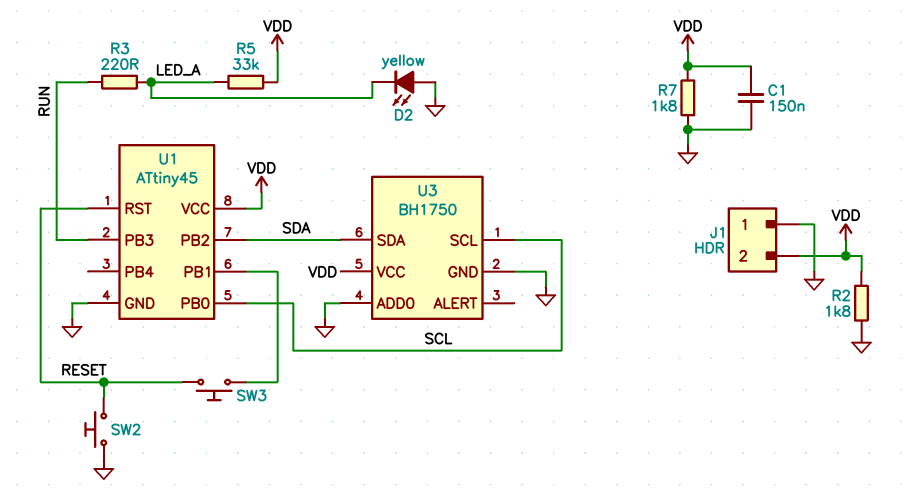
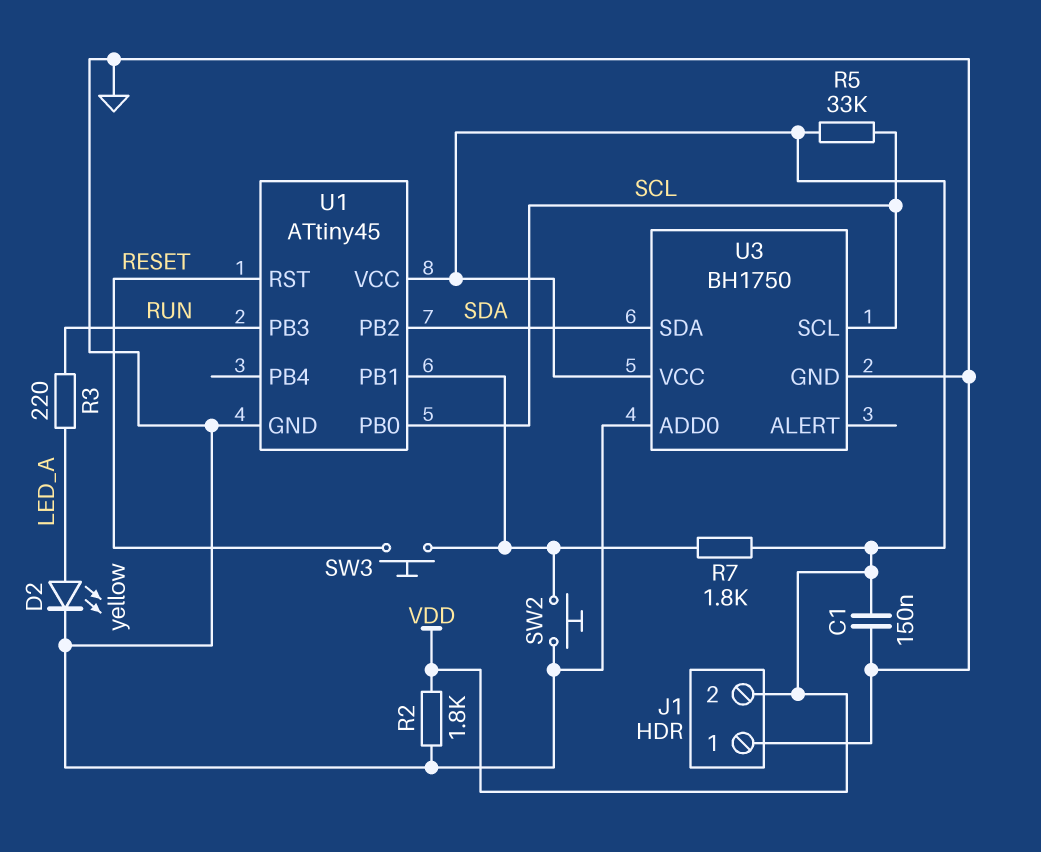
D2: LED yellow (A GND, K LED_A) -> LED yellow (A LED_A, K GND)
R5: 33k (LED_A, VDD) -> 33k (SCL, VDD)
R7: 1.8k (GND, VDD) -> 1.8k (U1/PB1, VDD)
SW2: button (GND, RESET) -> button (GND, U1/PB1)

